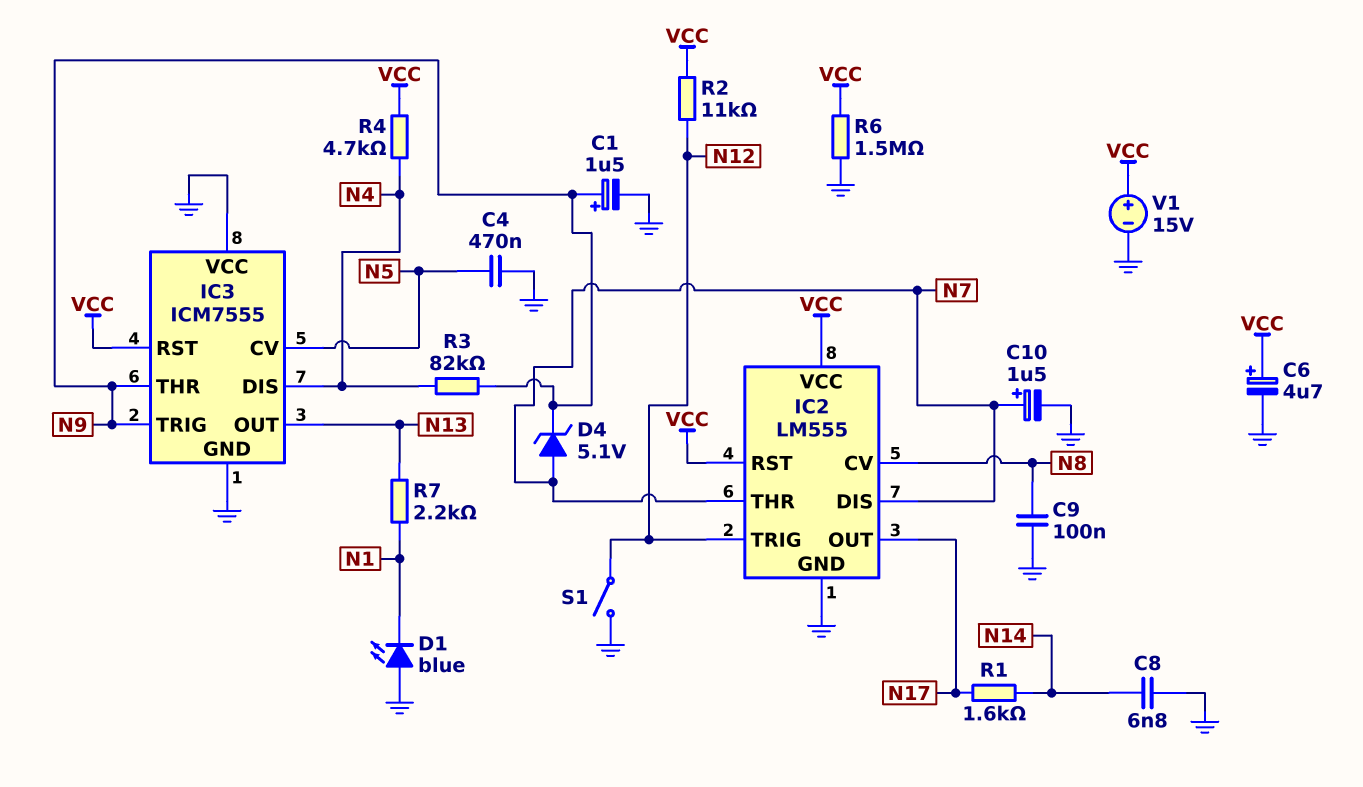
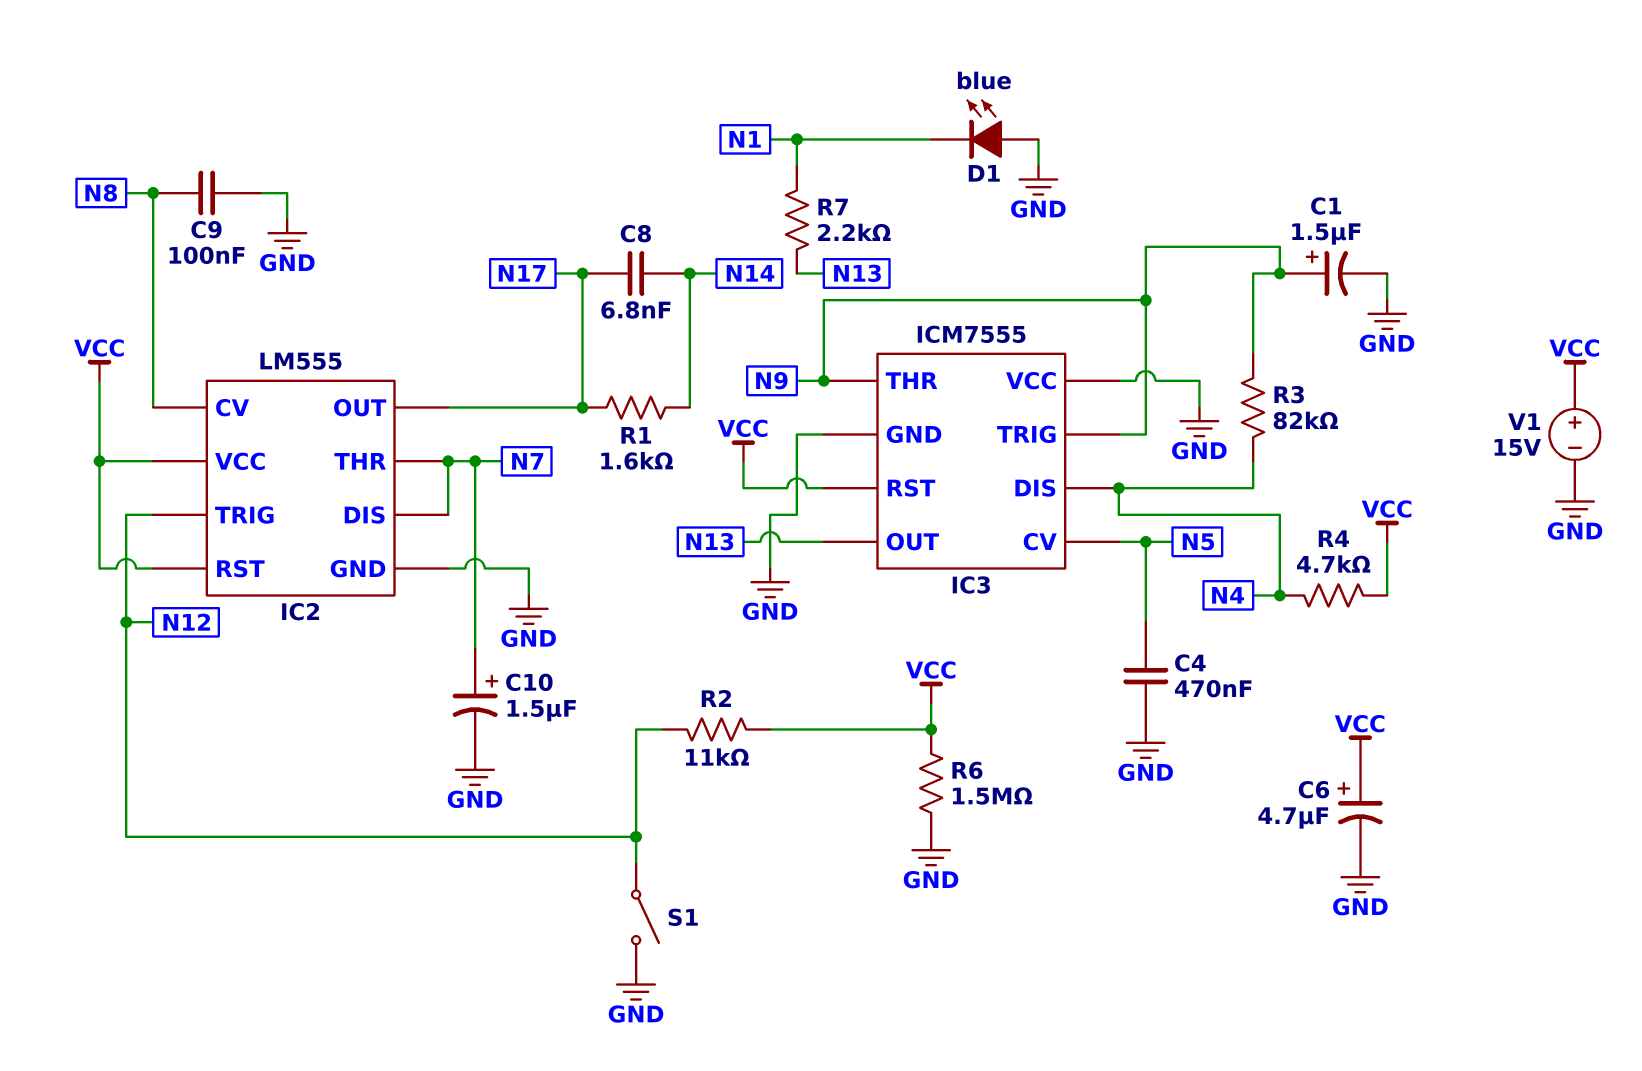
C8: 6.8nF (GND, N14) -> 6.8nF (N14, N17)
D4: zener 5.1V (A N7, K N9) -> none

